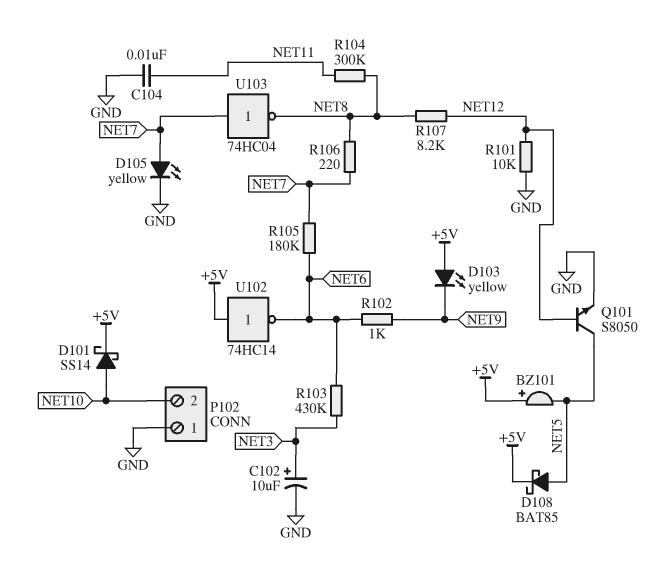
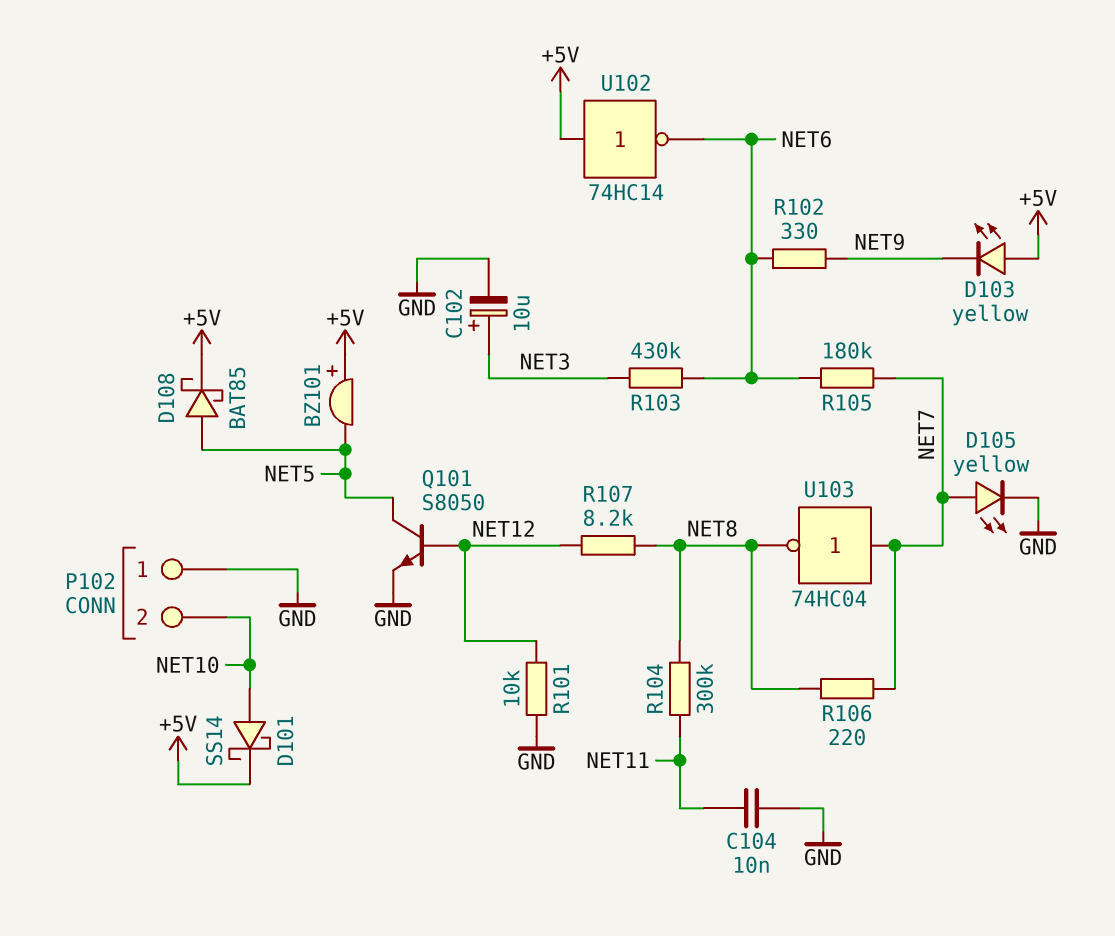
R102: 1k (NET6, NET9) -> 330 (NET6, NET9)

